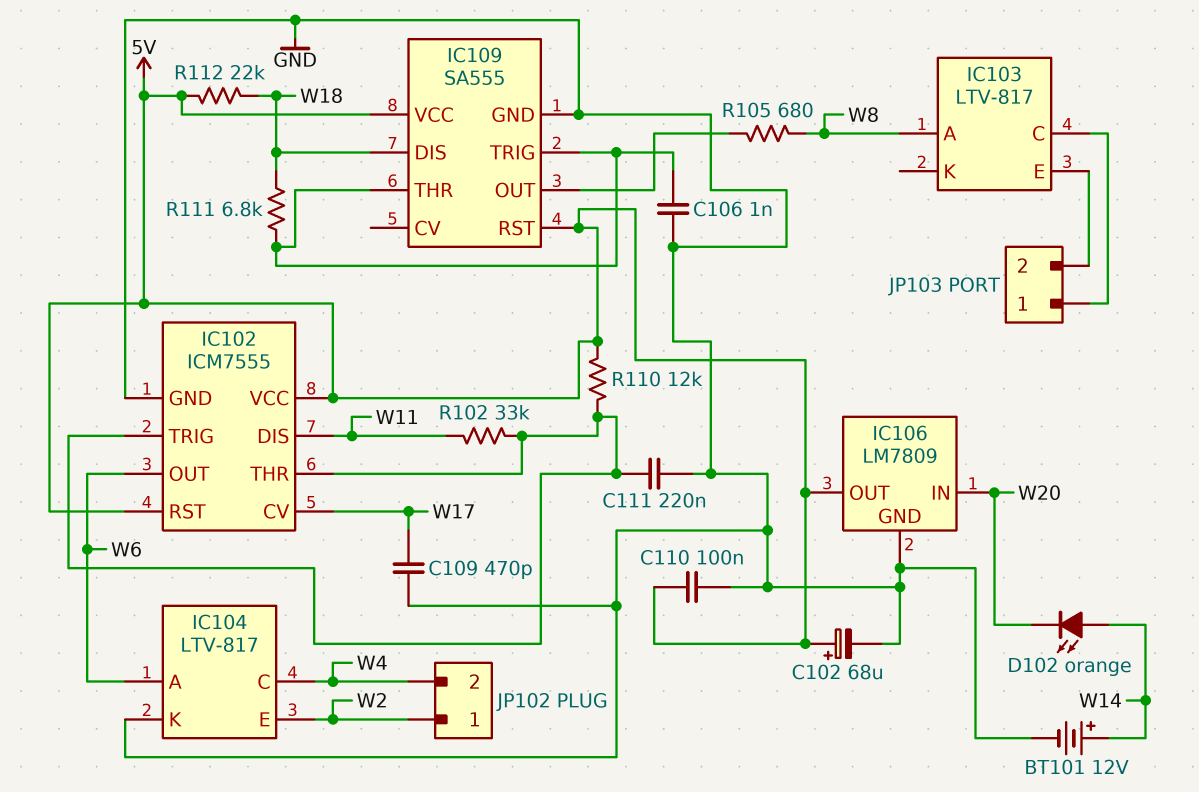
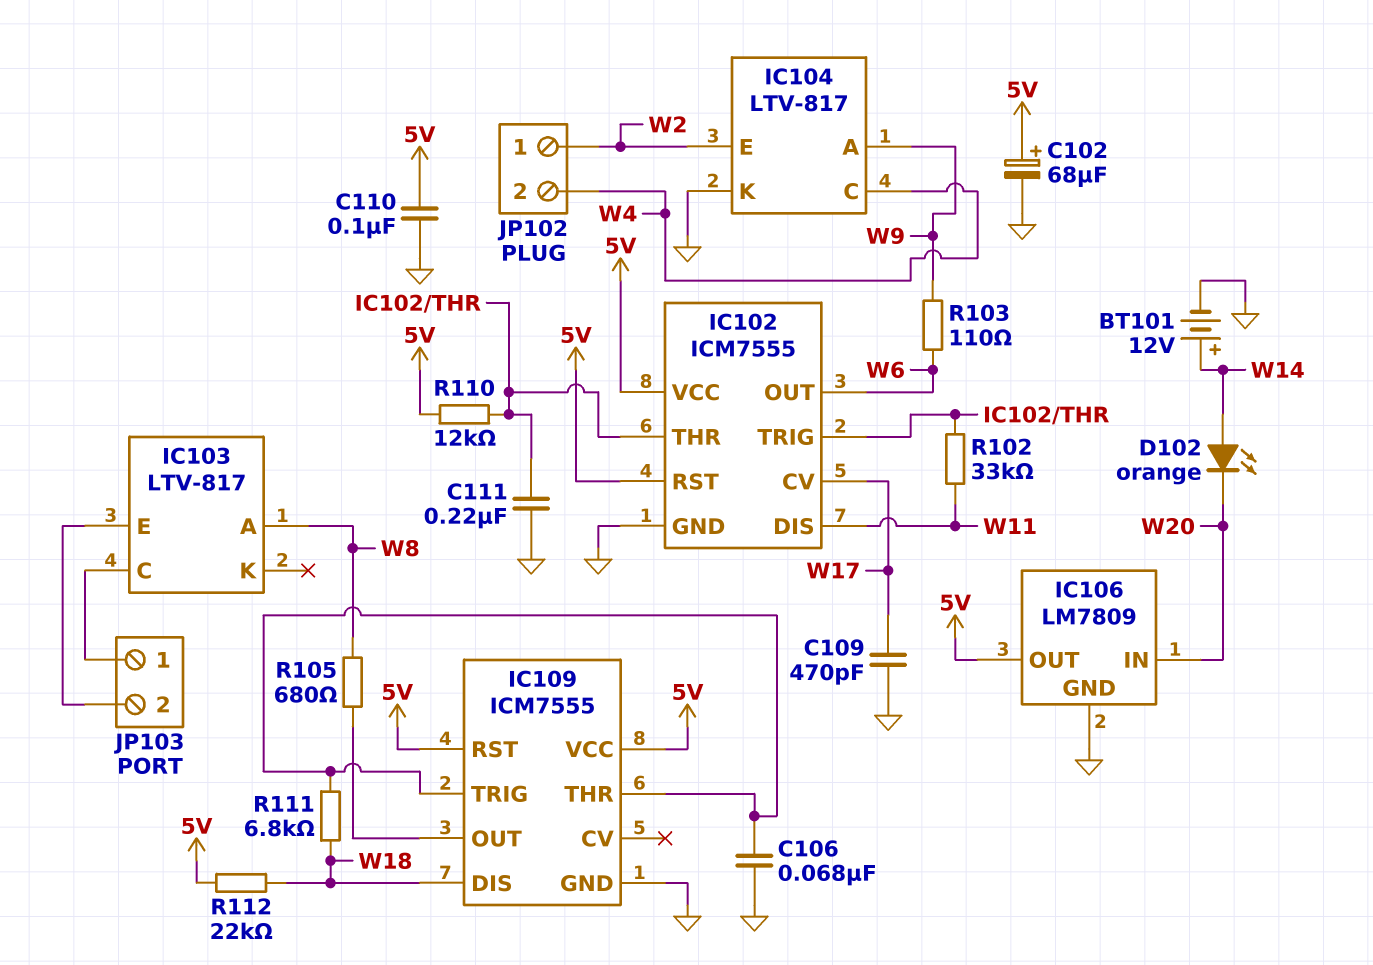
C106: 1nF (GND, IC109/THR) -> 68nF (GND, IC109/THR)
IC104 pin A: W6 -> W9
IC109: SA555 -> ICM7555
R103: none -> 110 (W6, W9)

